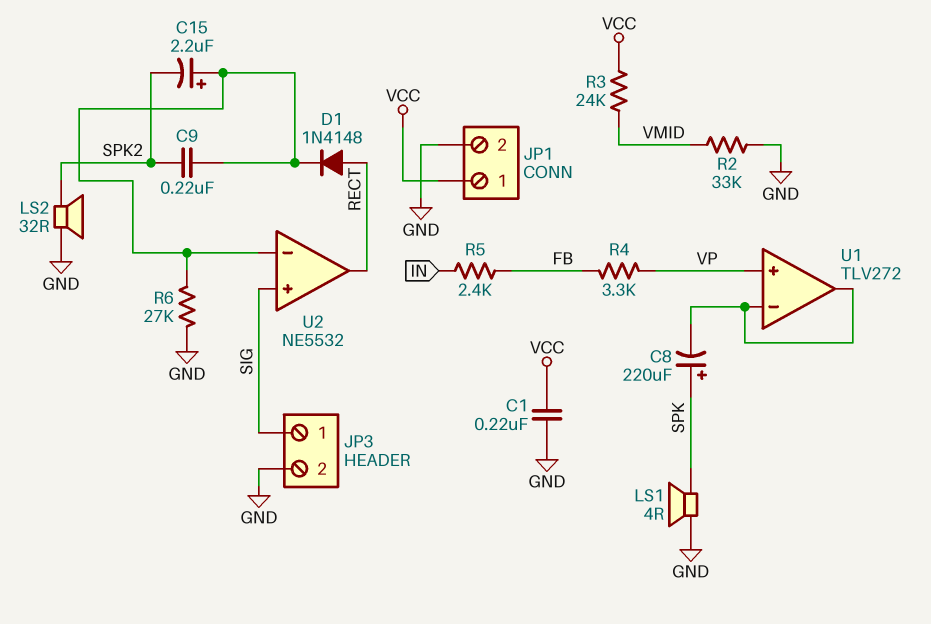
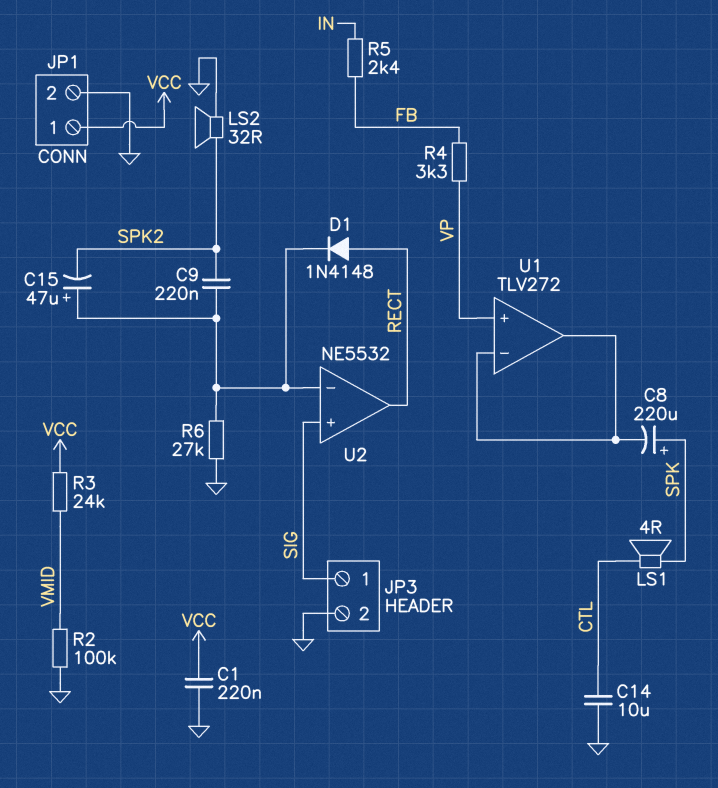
C14: none -> 10uF (CTL, GND)
C15: 2.2uF (plus U2/in-, minus SPK2) -> 47uF (plus U2/in-, minus SPK2)
LS1: speaker 4R (GND, SPK) -> speaker 4R (CTL, SPK)
R2: 33k (GND, VMID) -> 100k (GND, VMID)

